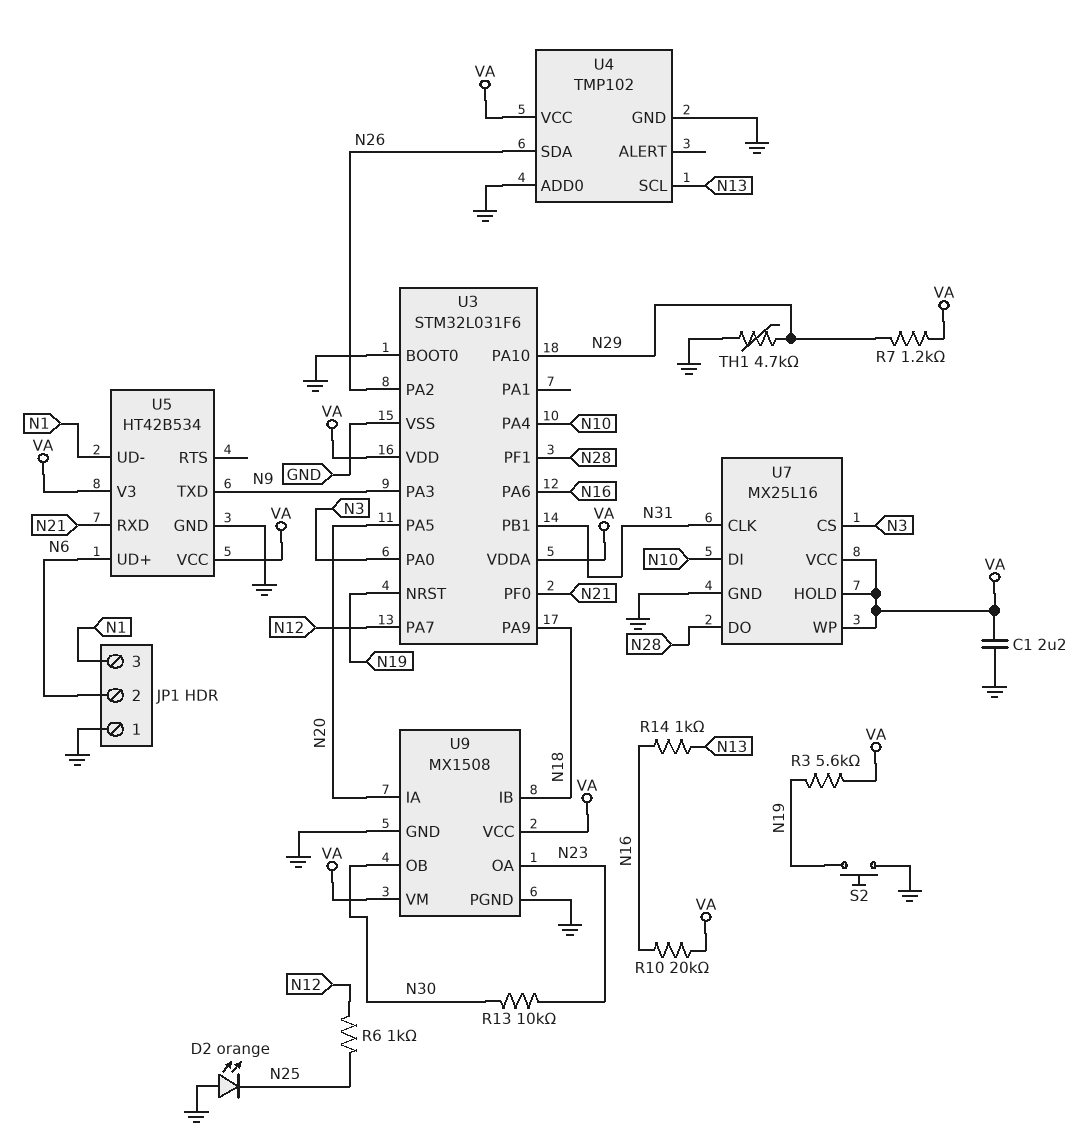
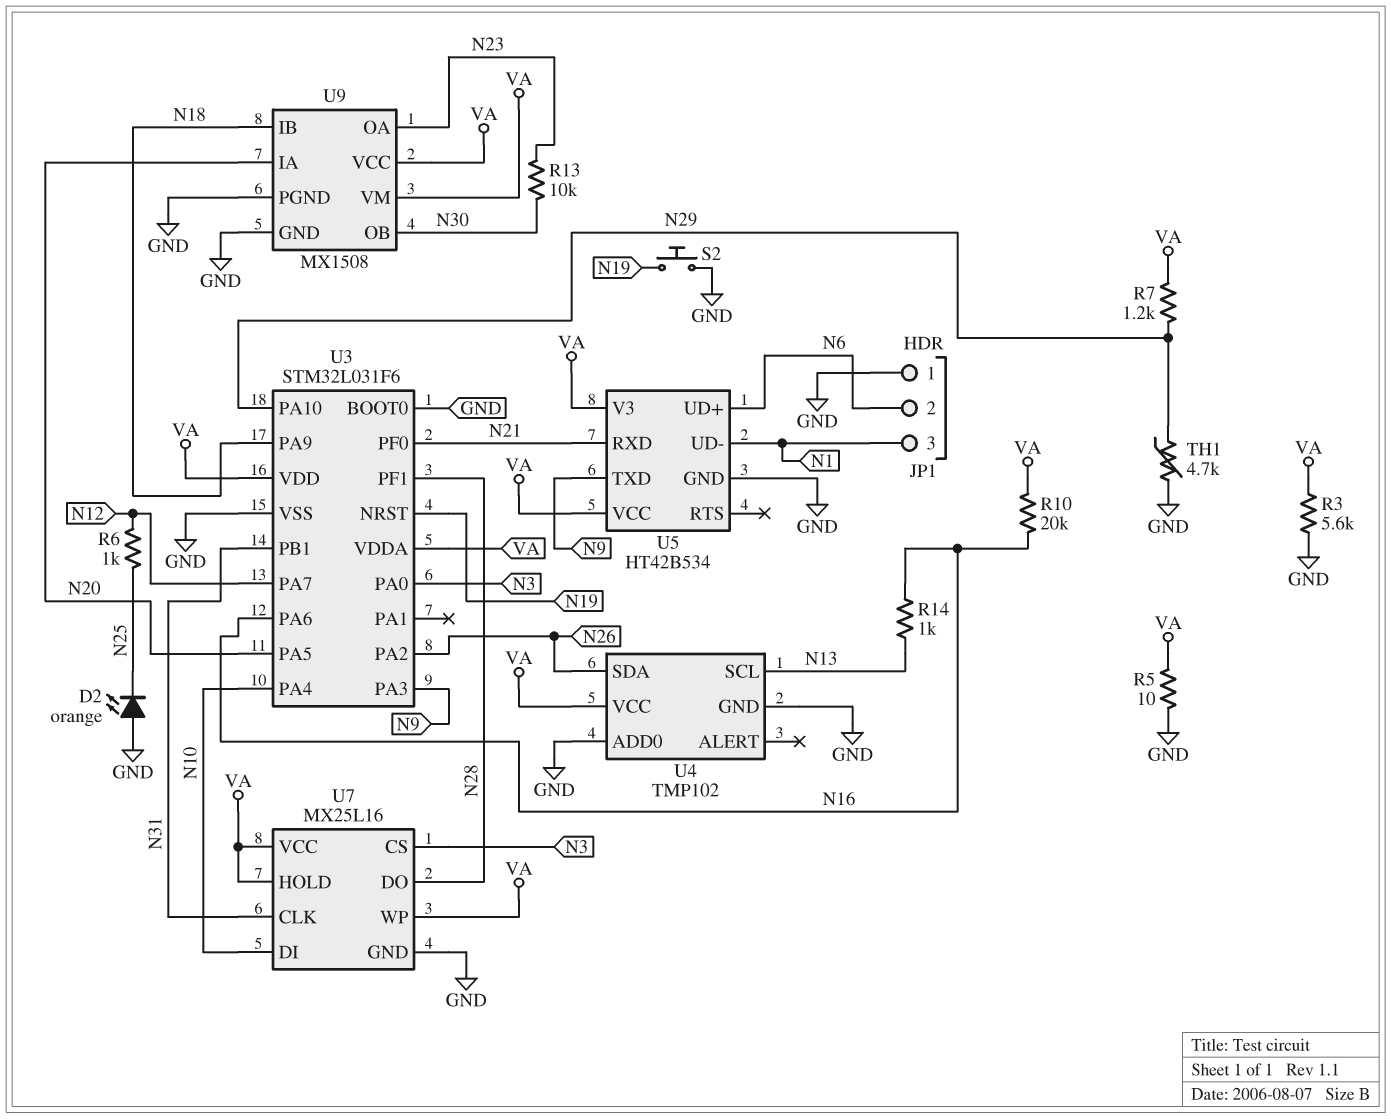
C1: 2.2uF (GND, VA) -> none
R3: 5.6k (N19, VA) -> 5.6k (GND, VA)
R5: none -> 10 (GND, VA)

